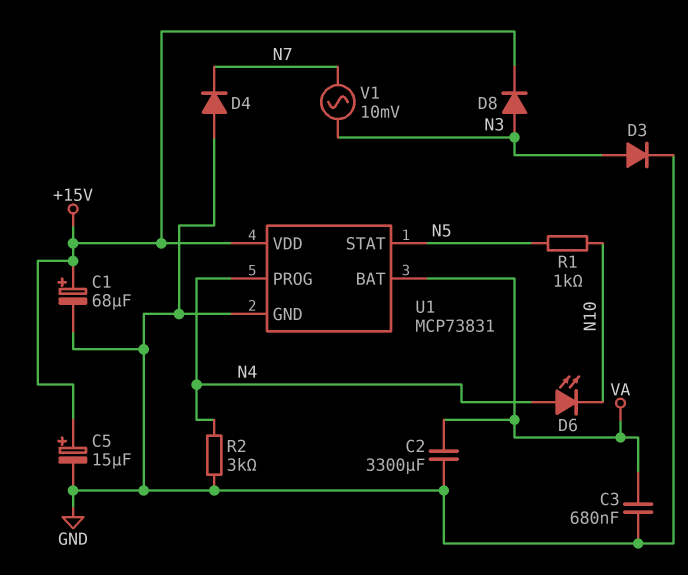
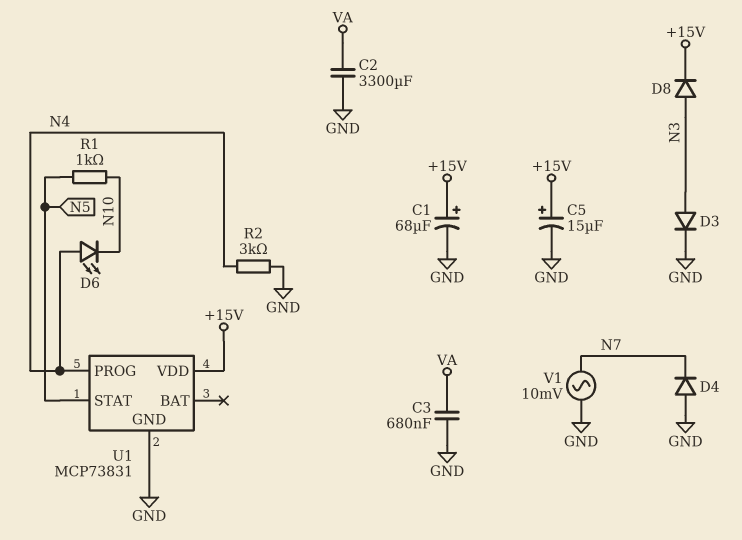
U1 pin BAT: VA -> none
V1: AC 10mV (N3, N7) -> AC 10mV (GND, N7)

